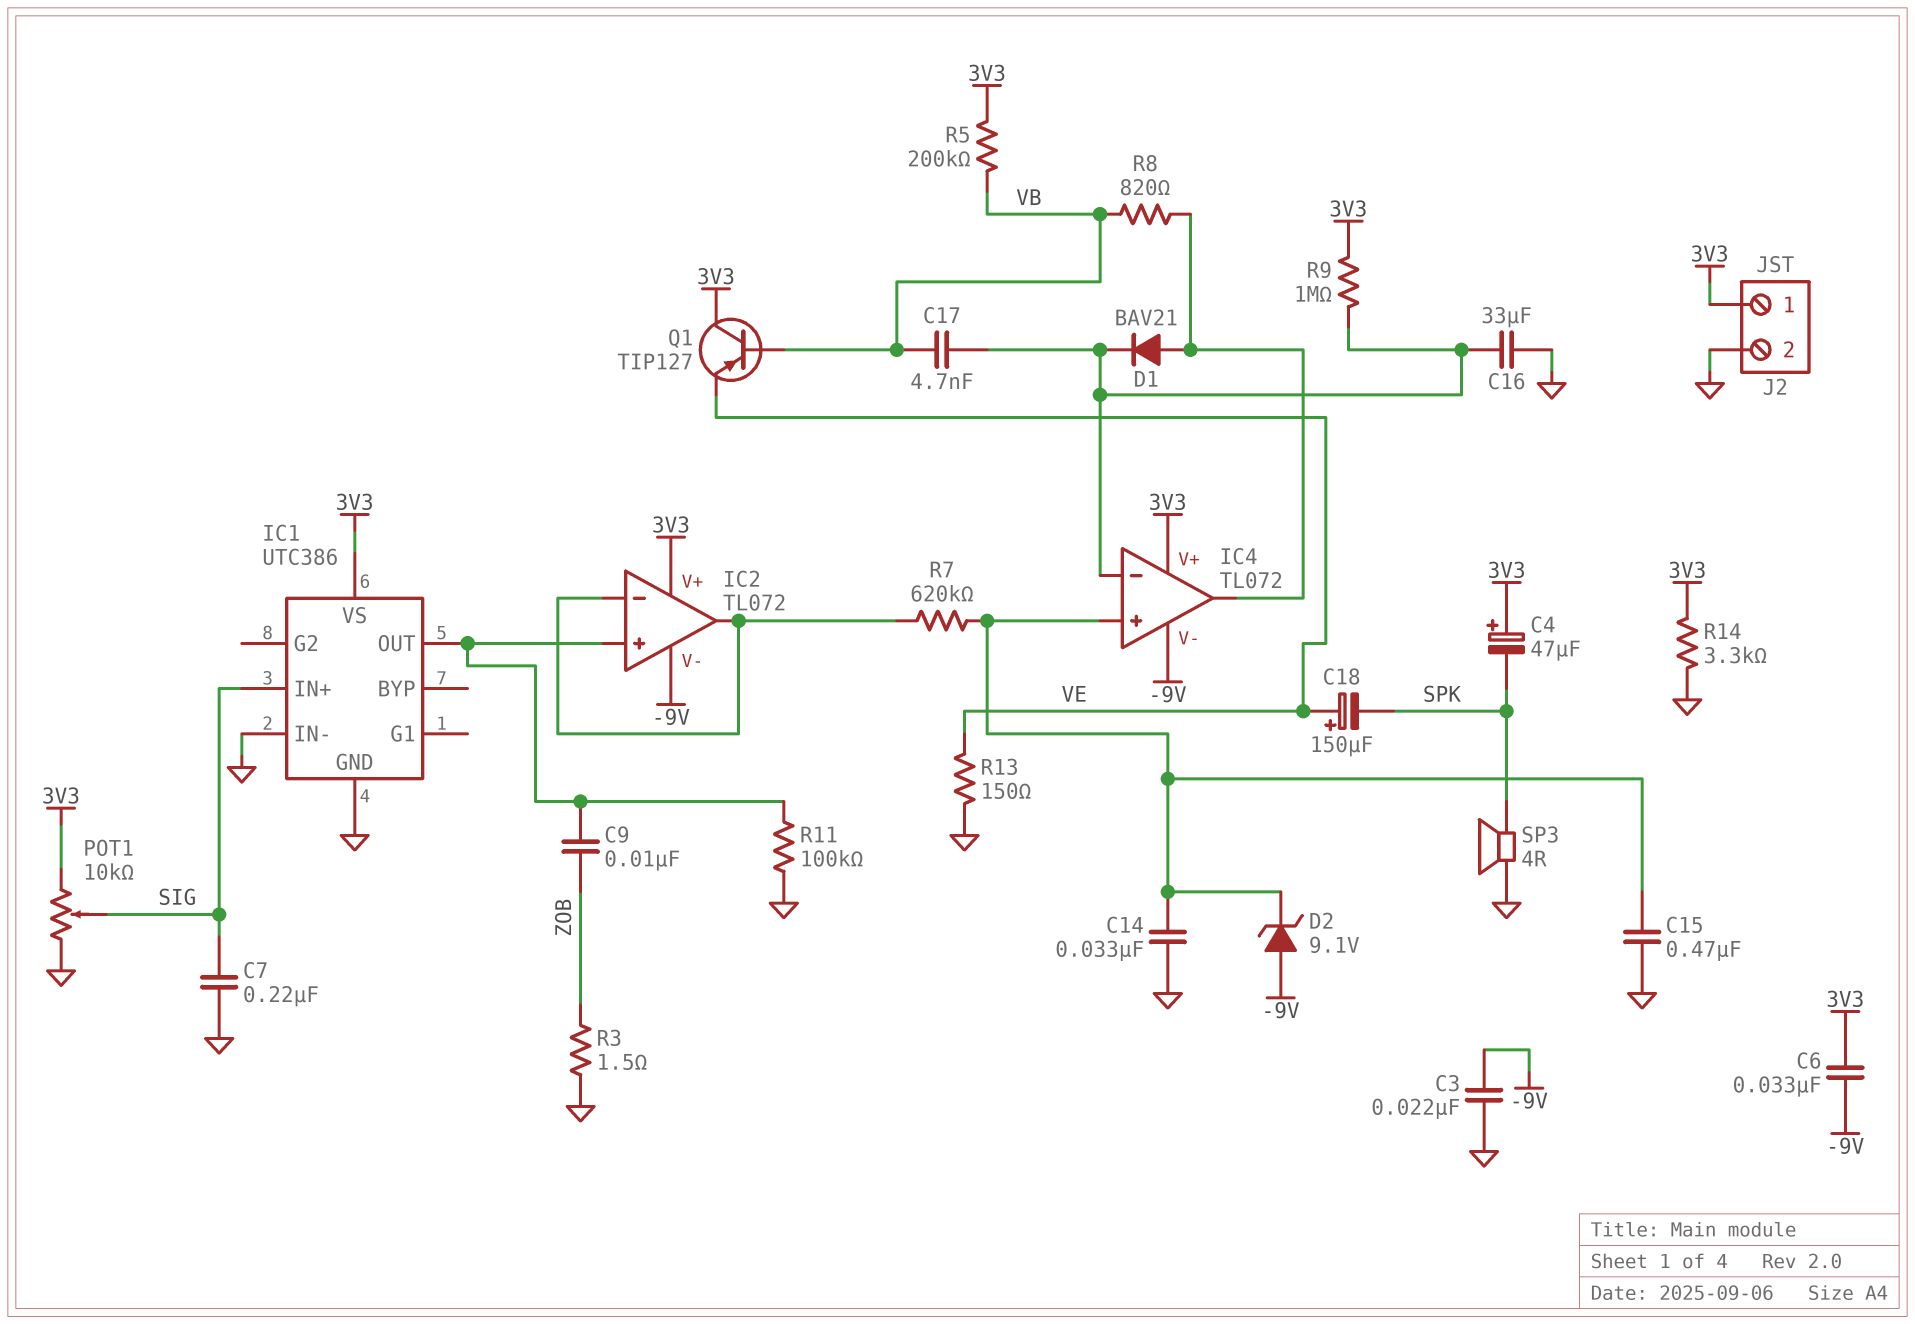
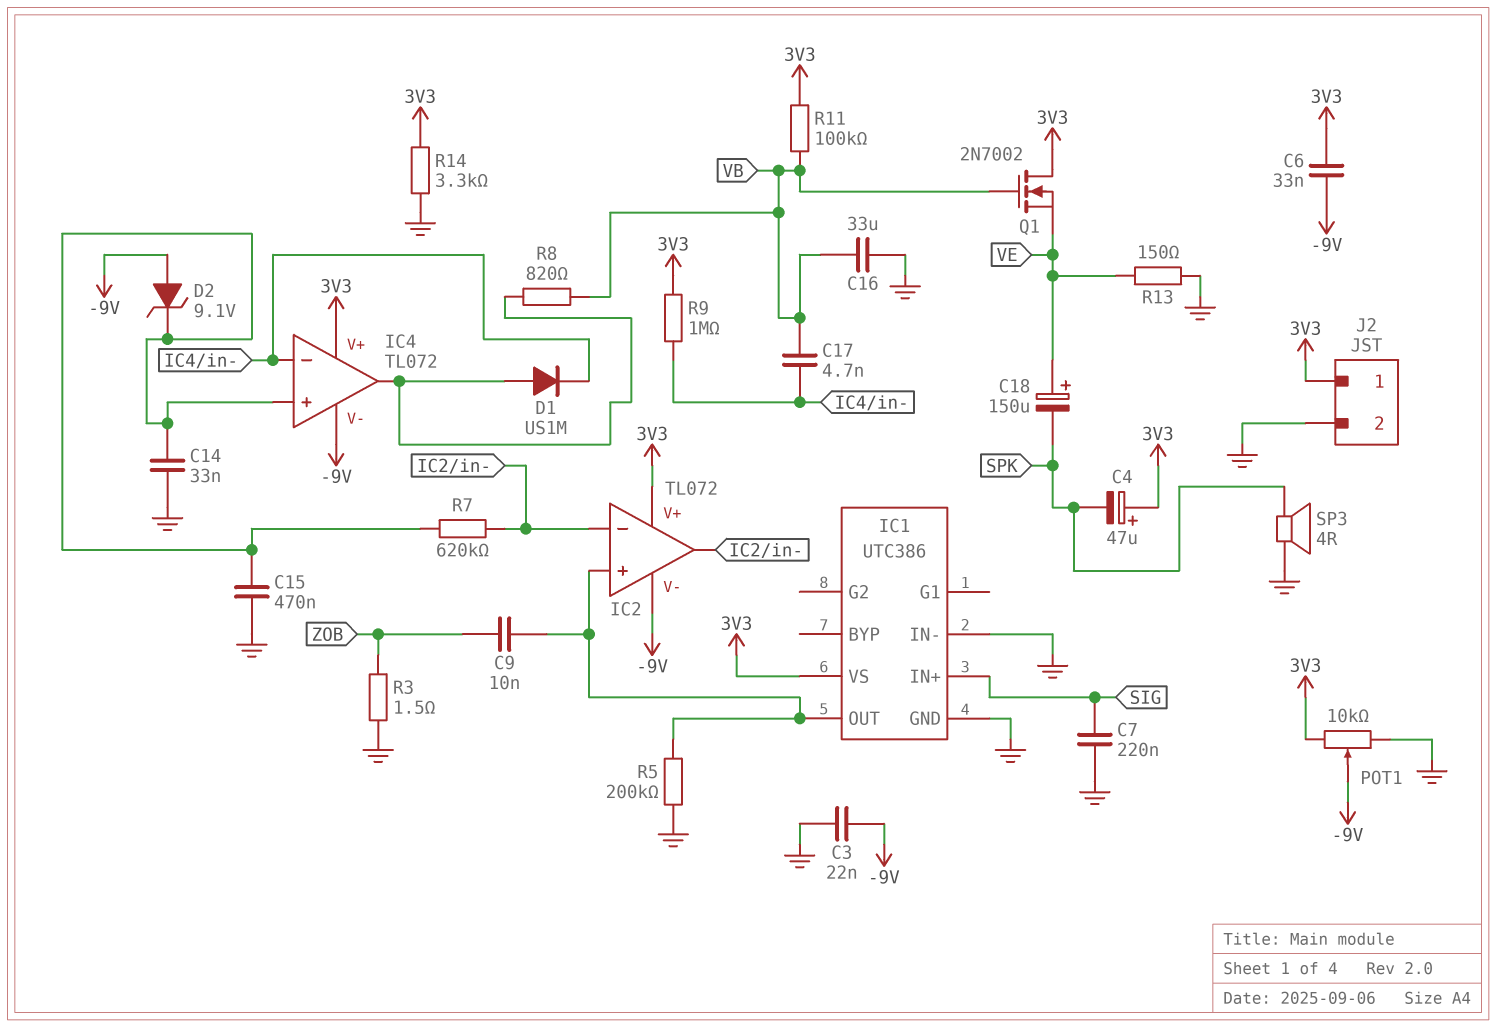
C16: 33uF (GND, IC4/in-) -> 33uF (GND, VB)
D1: diode BAV21 (A IC4/out, K IC4/in-) -> diode US1M (A IC4/out, K IC4/in-)
POT1: 10k (3V3, GND, wiper SIG) -> 10k (3V3, GND, wiper -9V)
Q1: PNP TIP127 (B VB, C 3V3, E VE) -> NMOS 2N7002 (G VB, D 3V3, S VE)
R5: 200k (3V3, VB) -> 200k (GND, IC1/OUT)
R11: 100k (GND, IC1/OUT) -> 100k (3V3, VB)

